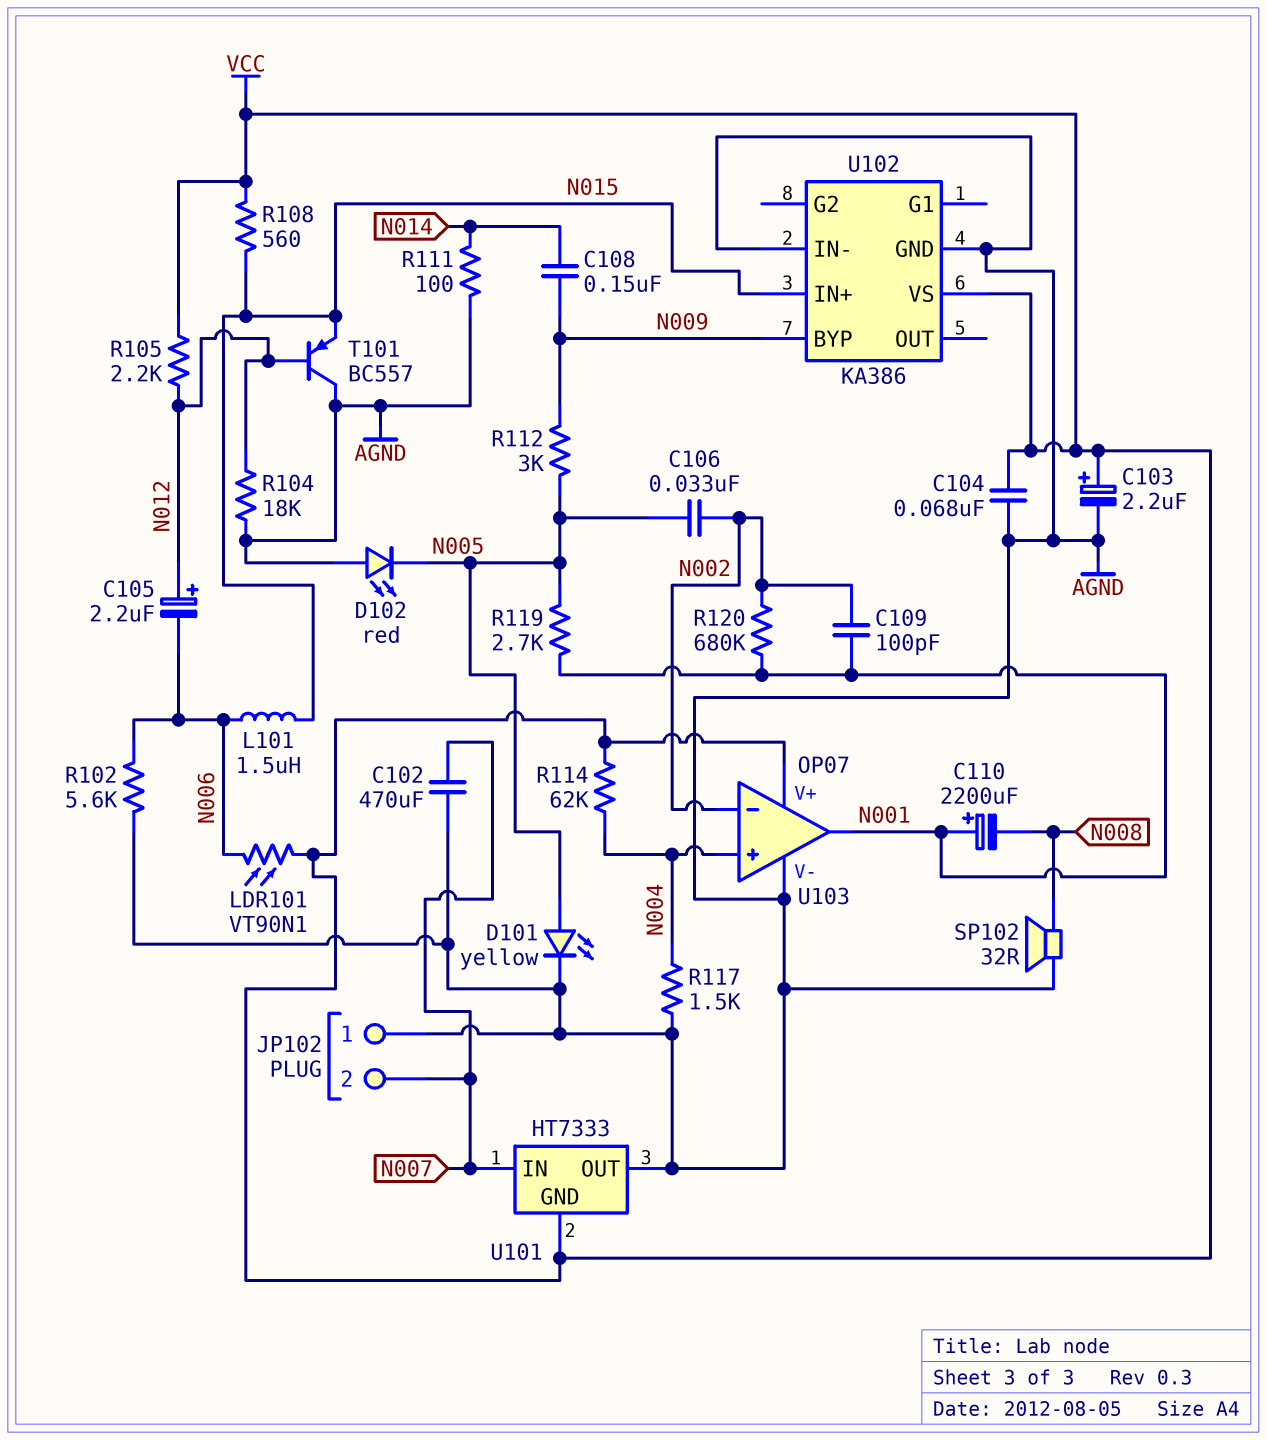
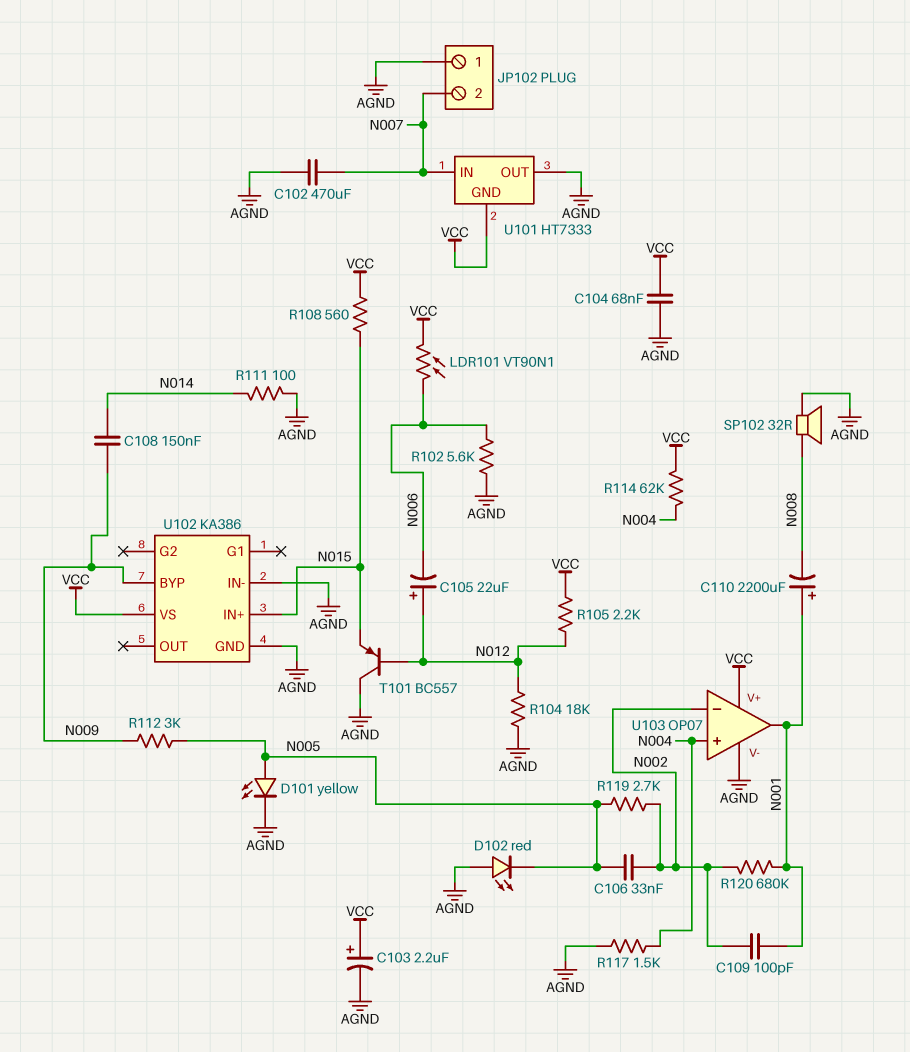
C105: 2.2uF (plus N012, minus N006) -> 22uF (plus N012, minus N006)
L101: 1.5uH (N006, N015) -> none
R119: 2.7k (N001, N005) -> 2.7k (N002, N005)

